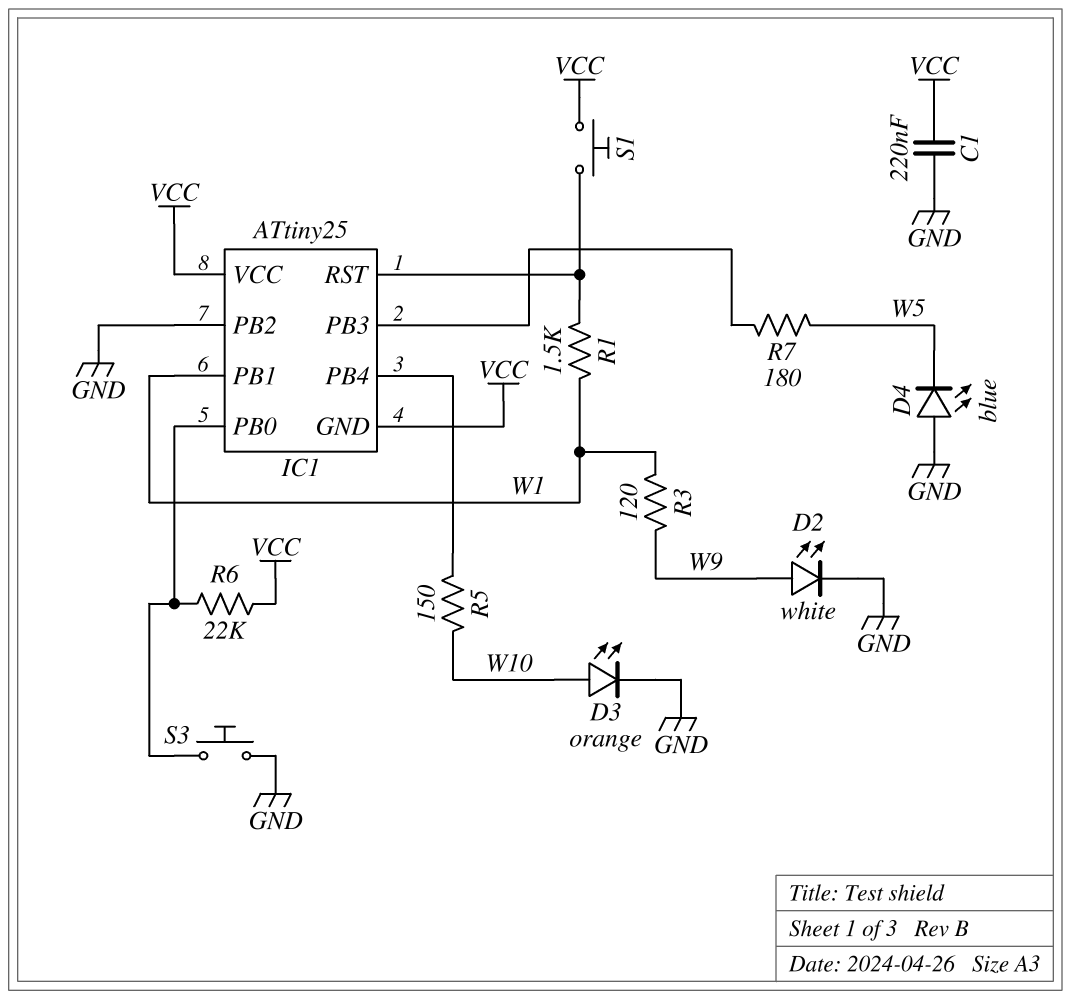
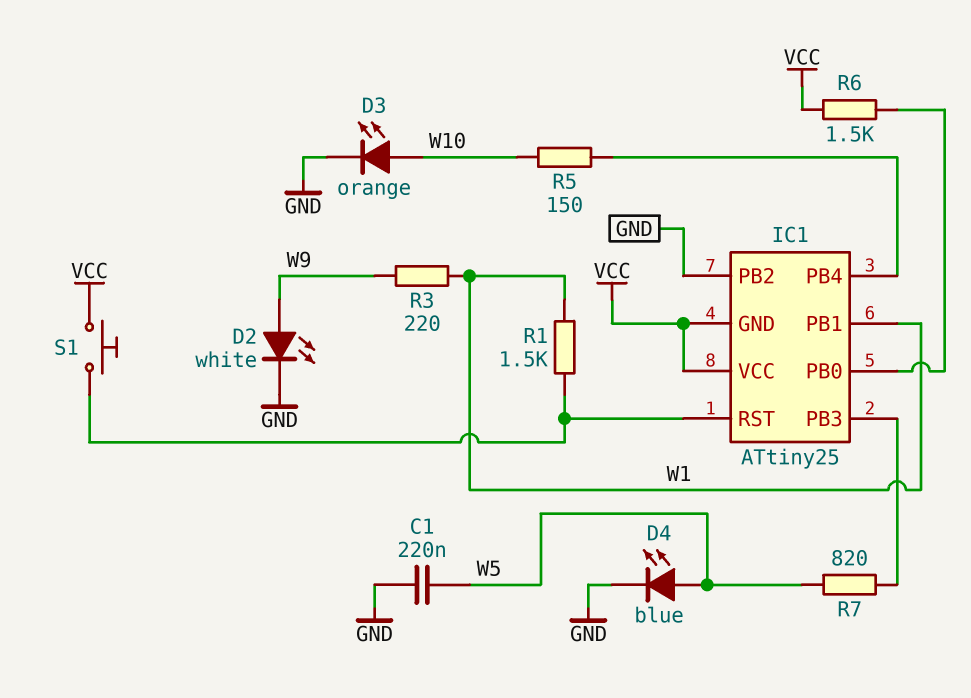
C1: 220nF (GND, VCC) -> 220nF (GND, W5)
D4: LED blue (A GND, K W5) -> LED blue (A W5, K GND)
R3: 120 (W1, W9) -> 220 (W1, W9)
R6: 22k (IC1/PB0, VCC) -> 1.5k (IC1/PB0, VCC)
R7: 180 (IC1/PB3, W5) -> 820 (IC1/PB3, W5)
S3: button (GND, IC1/PB0) -> none

